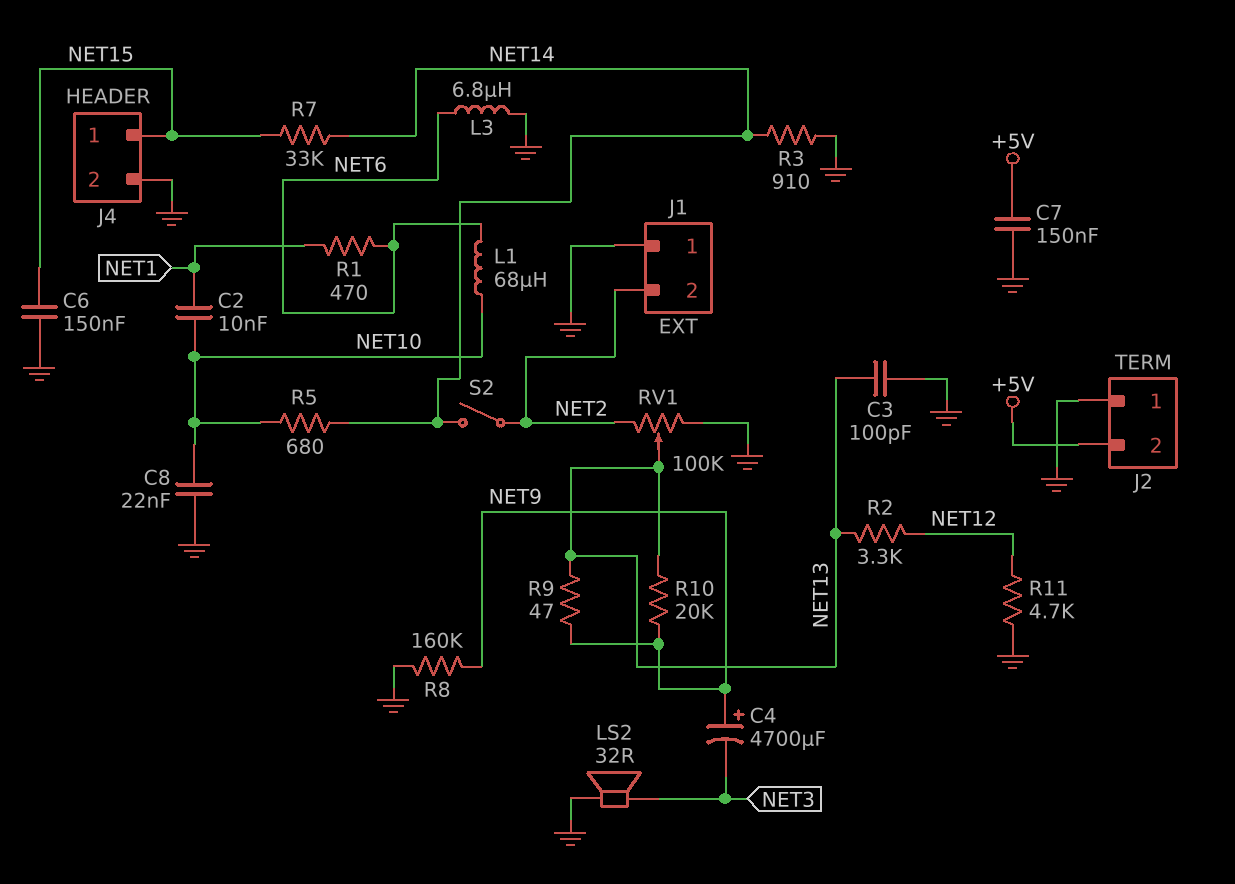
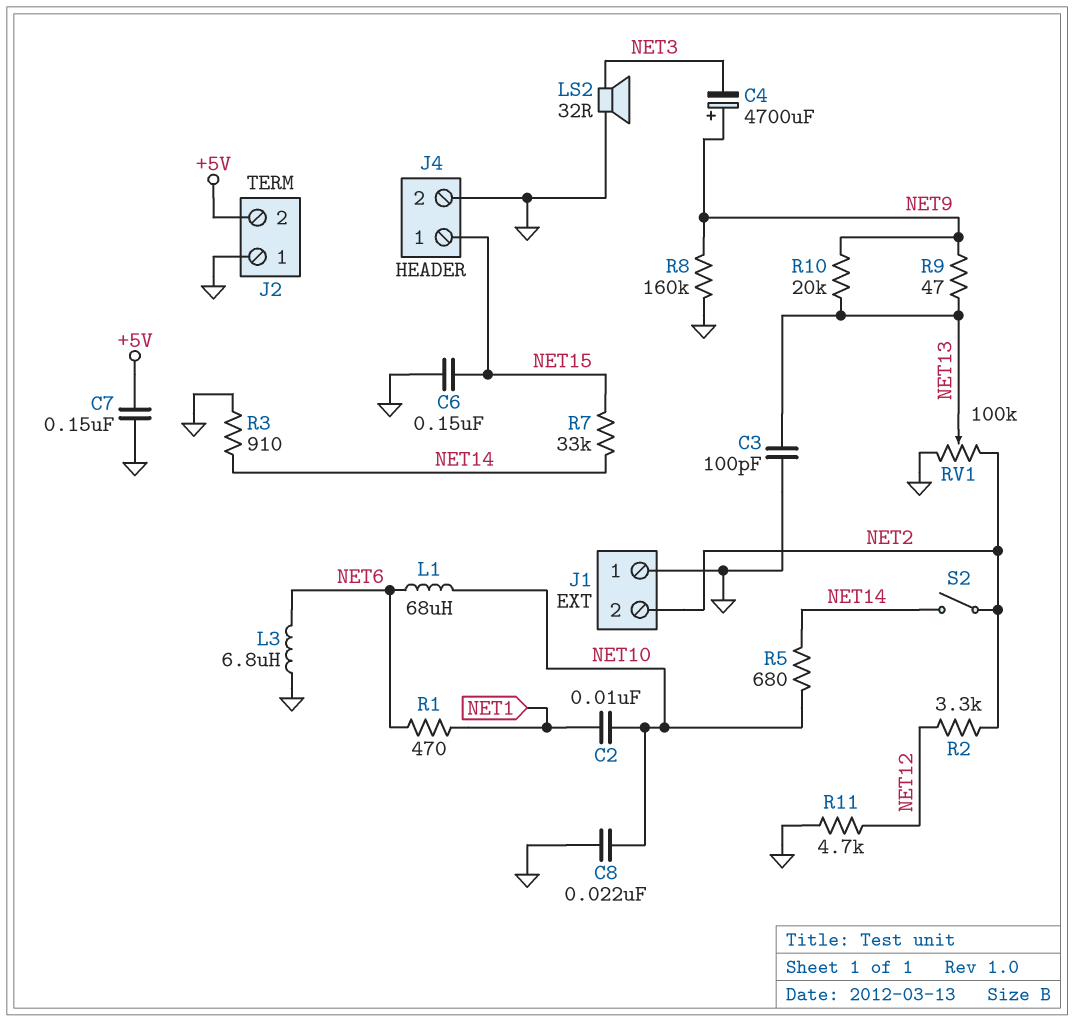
R2: 3.3k (NET12, NET13) -> 3.3k (NET2, NET12)

